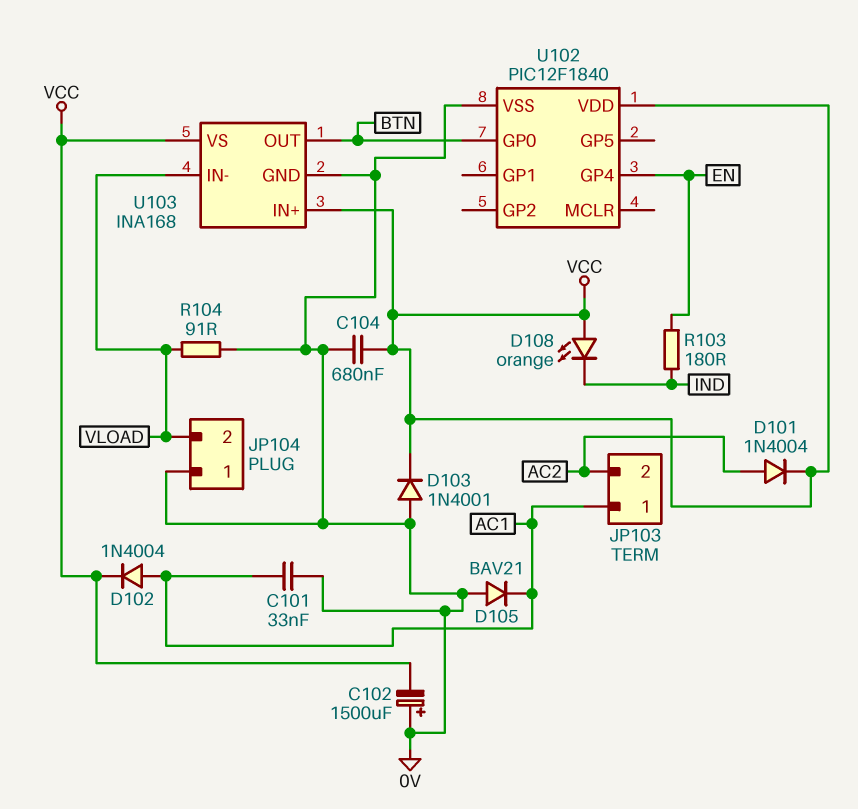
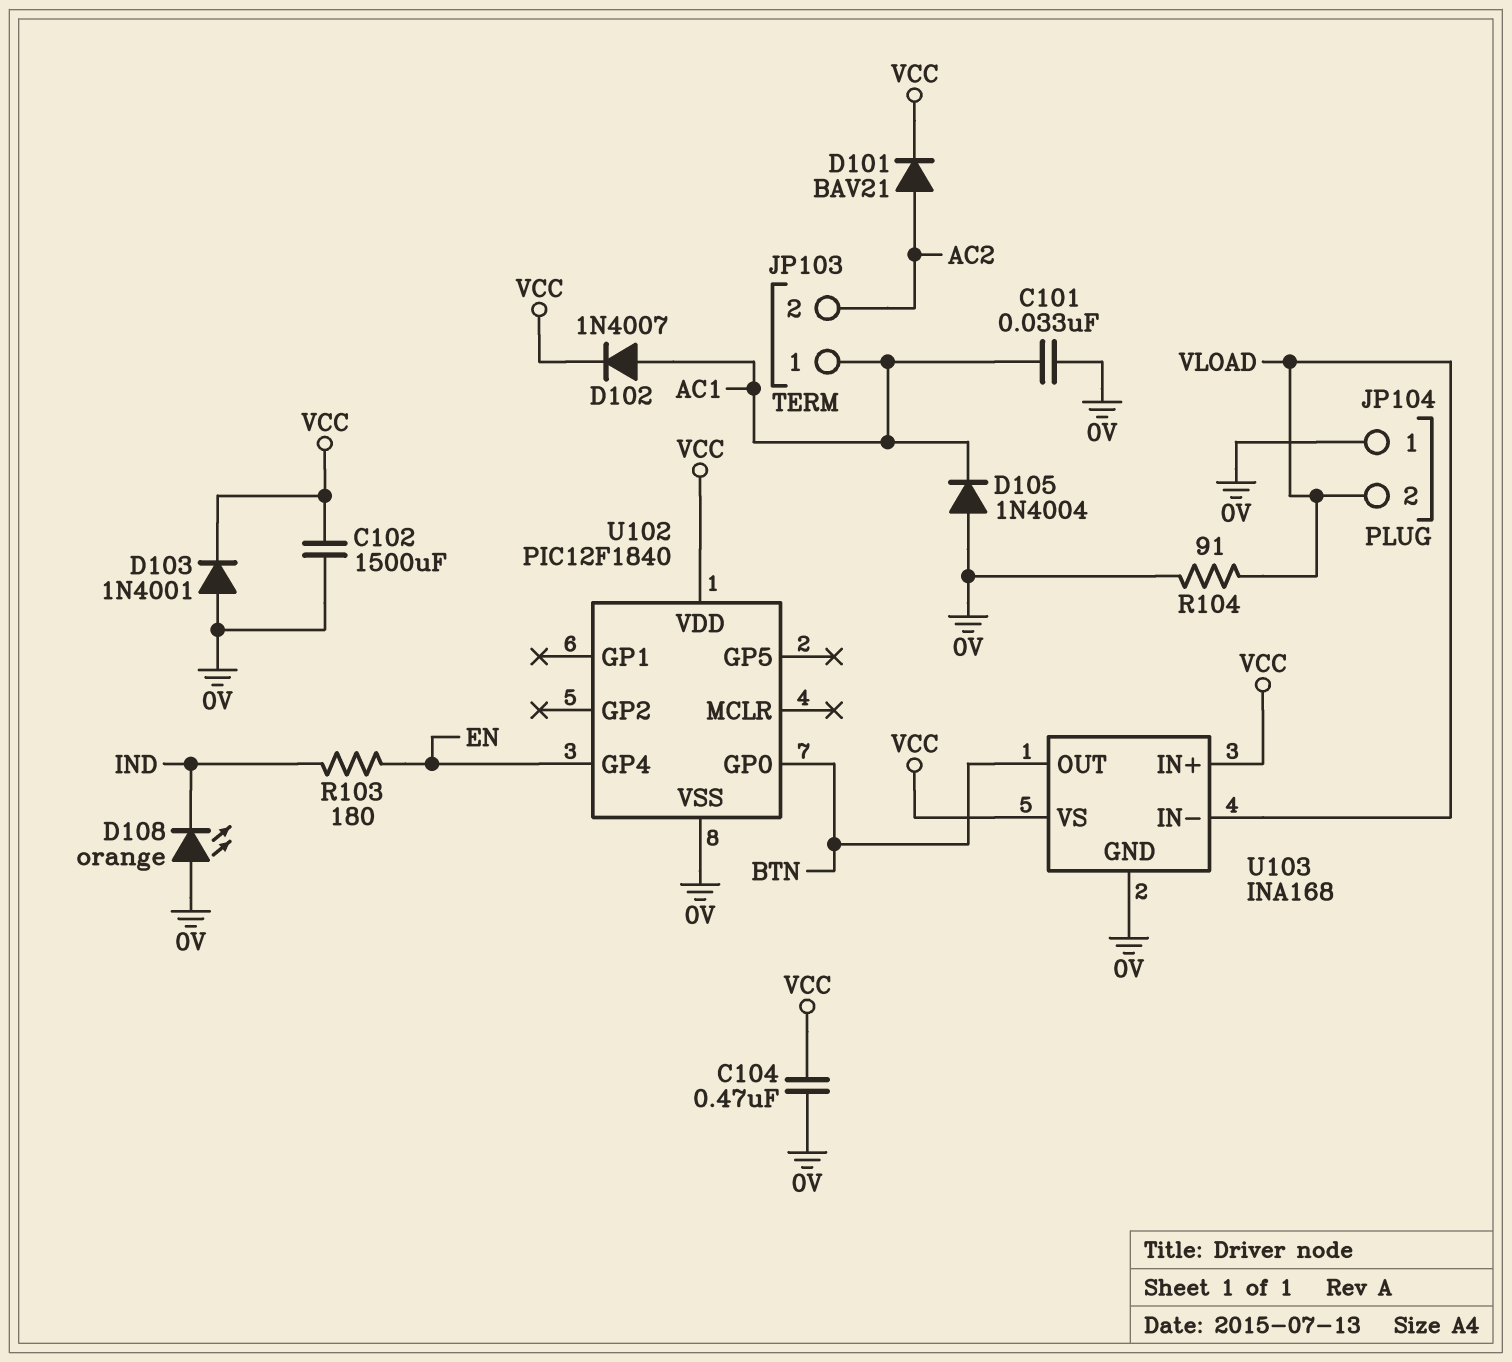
C102: 1500uF (plus 0V, minus VCC) -> 1500uF (0V, VCC)
C104: 680nF (0V, VCC) -> 470nF (0V, VCC)
D101: diode 1N4004 (A AC2, K VCC) -> diode BAV21 (A AC2, K VCC)
D102: diode 1N4004 (A AC1, K VCC) -> diode 1N4007 (A AC1, K VCC)
D105: diode BAV21 (A 0V, K AC1) -> diode 1N4004 (A 0V, K AC1)
D108: LED orange (A VCC, K IND) -> LED orange (A 0V, K IND)

